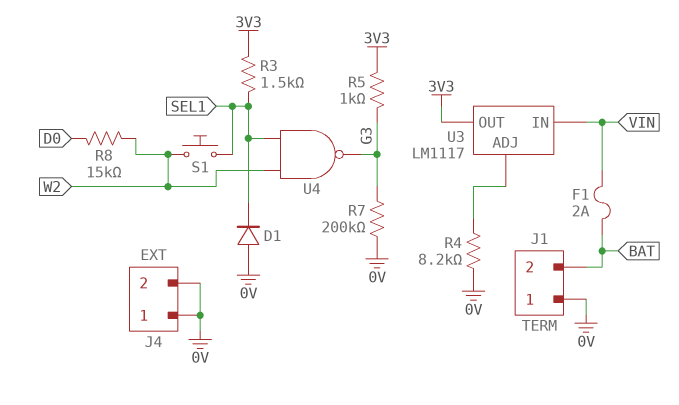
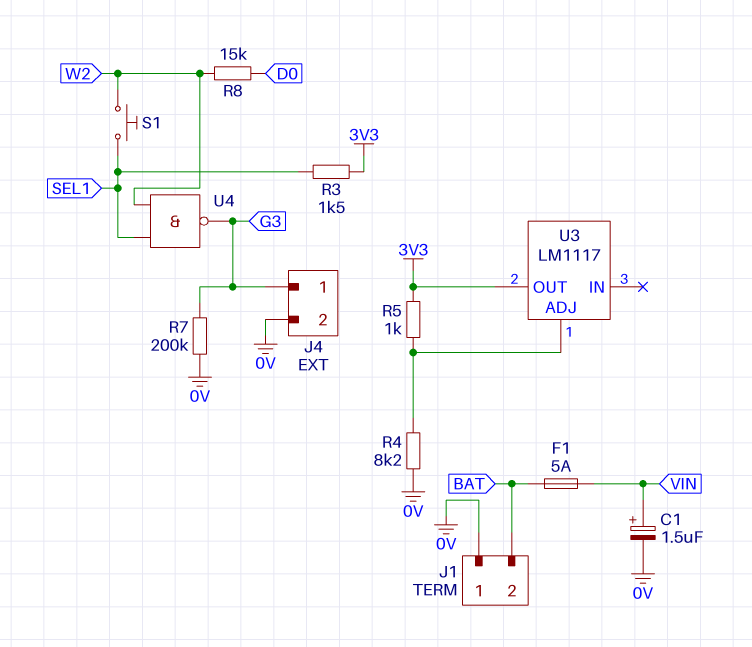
C1: none -> 1.5uF (plus VIN, minus 0V)
D1: diode (A 0V, K SEL1) -> none
F1: 2A (BAT, VIN) -> 5A (BAT, VIN)
J4 pin 1: 0V -> G3
R5: 1k (3V3, G3) -> 1k (3V3, U3/ADJ)
U3 pin IN: VIN -> none

